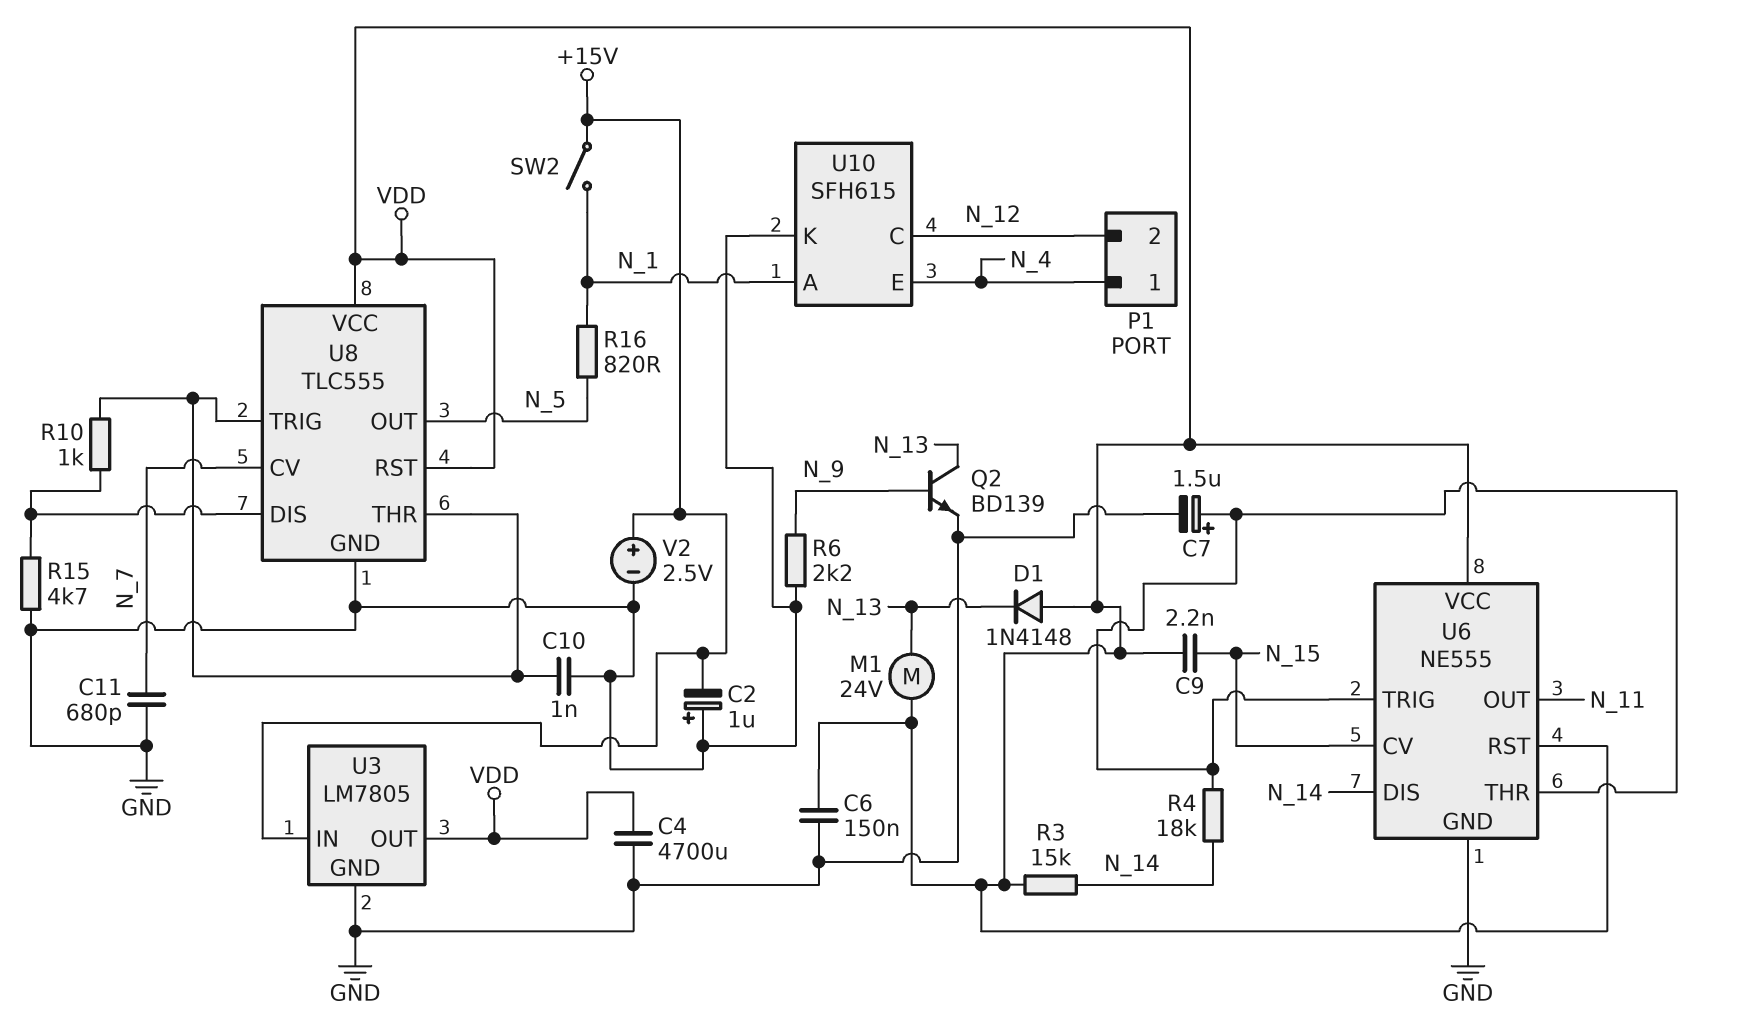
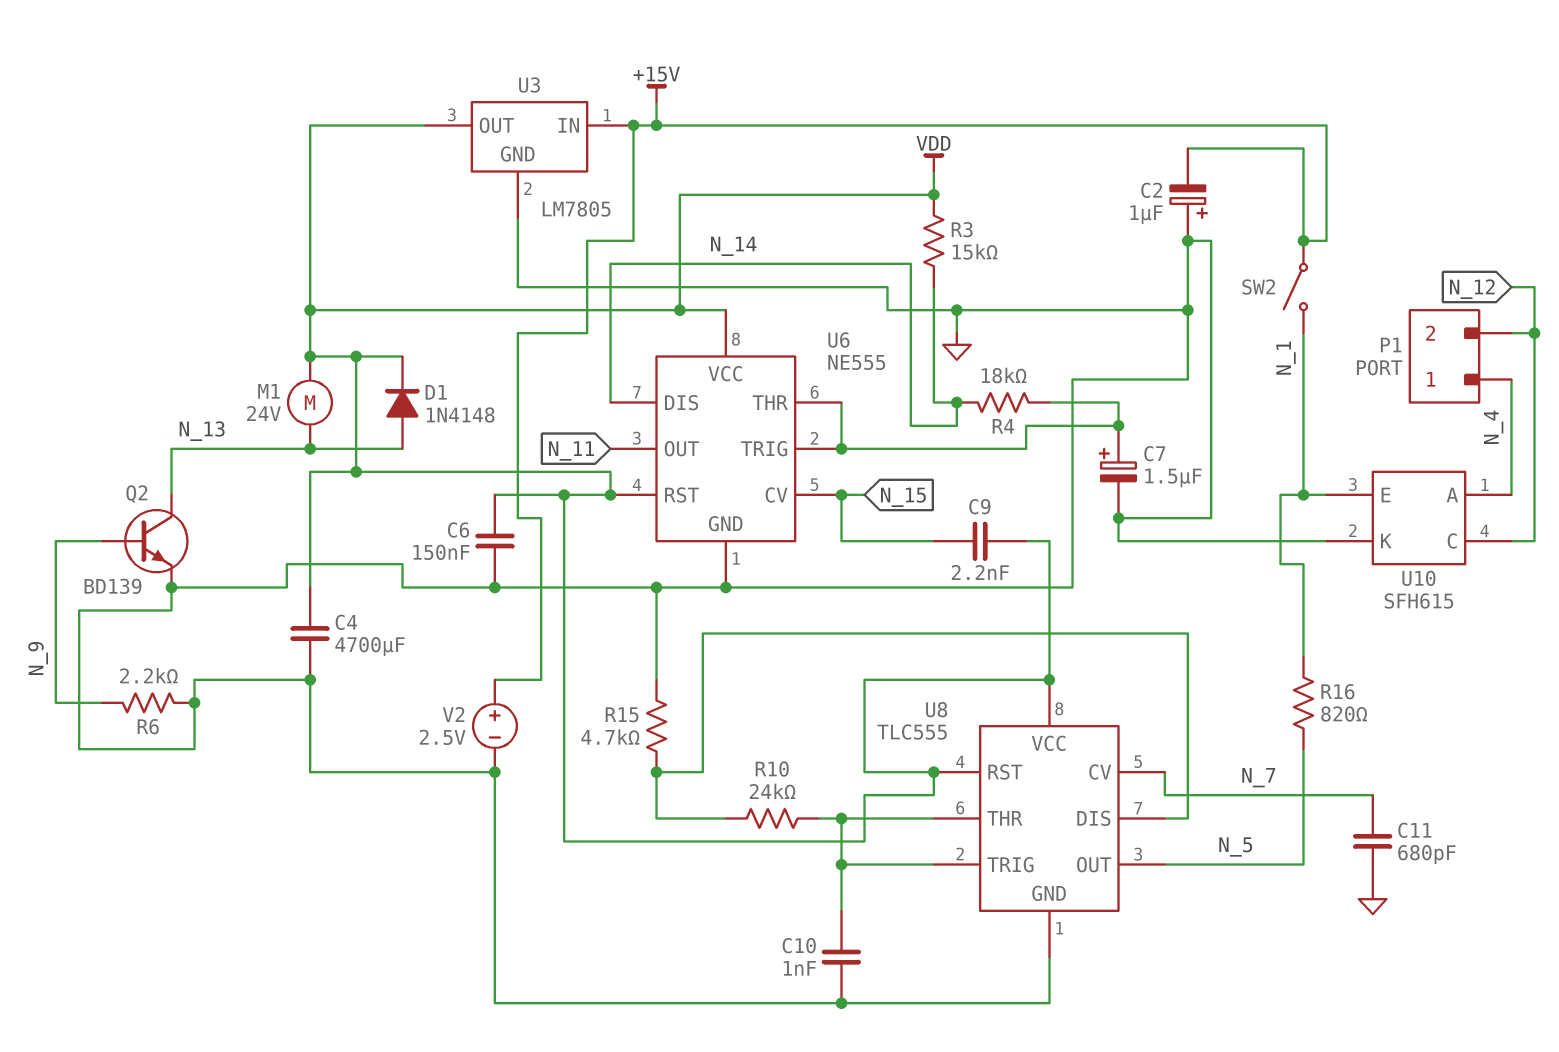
D1: diode 1N4148 (A VDD, K N_13) -> diode 1N4148 (A N_13, K VDD)
R10: 1k (U8/DIS, U8/THR) -> 24k (U8/DIS, U8/THR)
U10 pin A: N_1 -> N_4
U10 pin E: N_4 -> N_1

